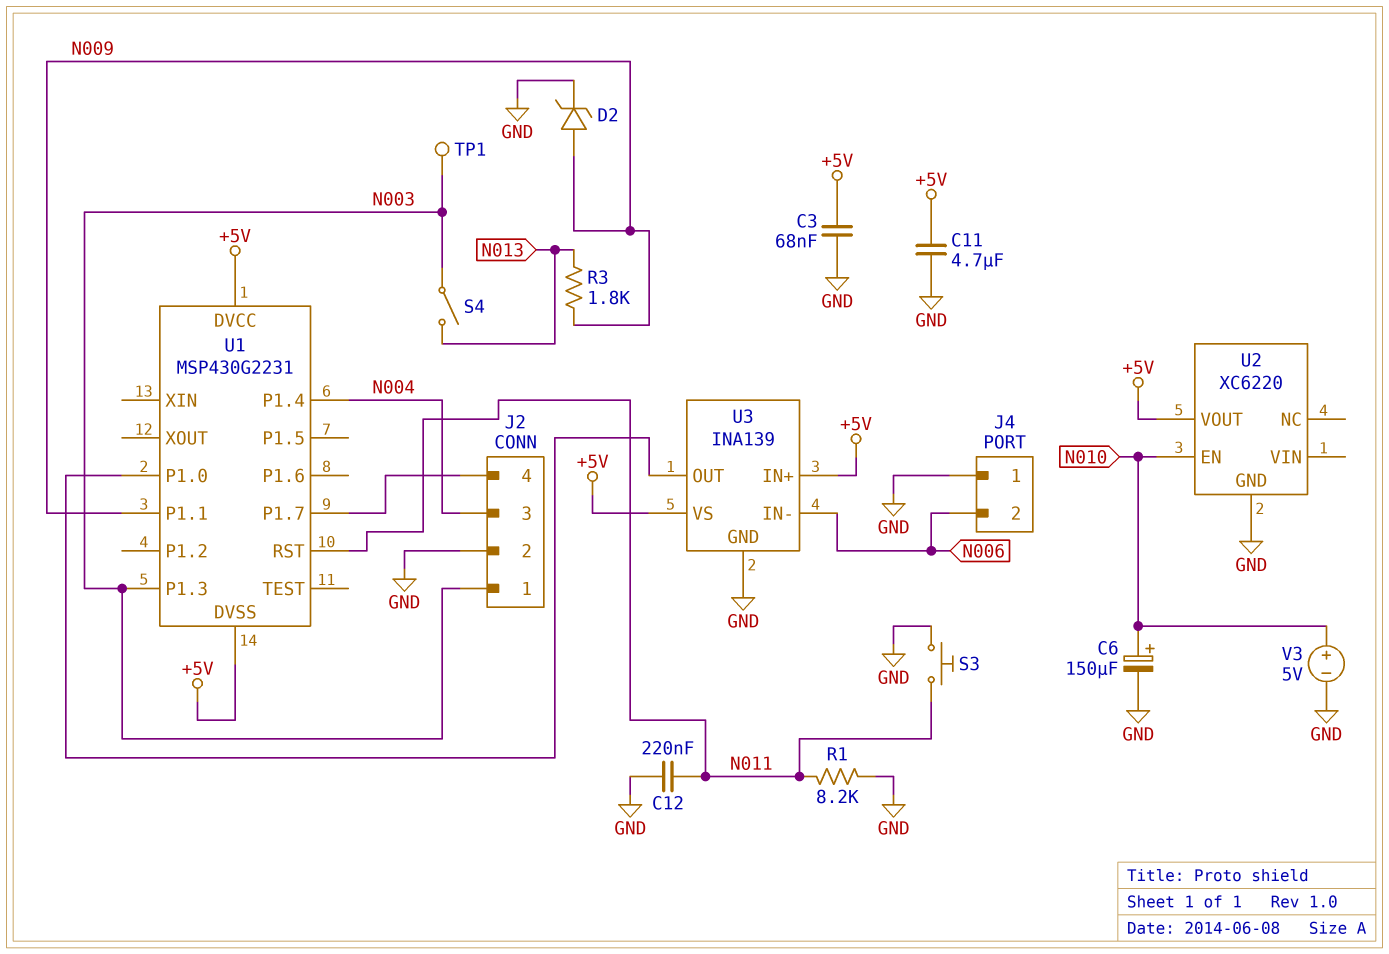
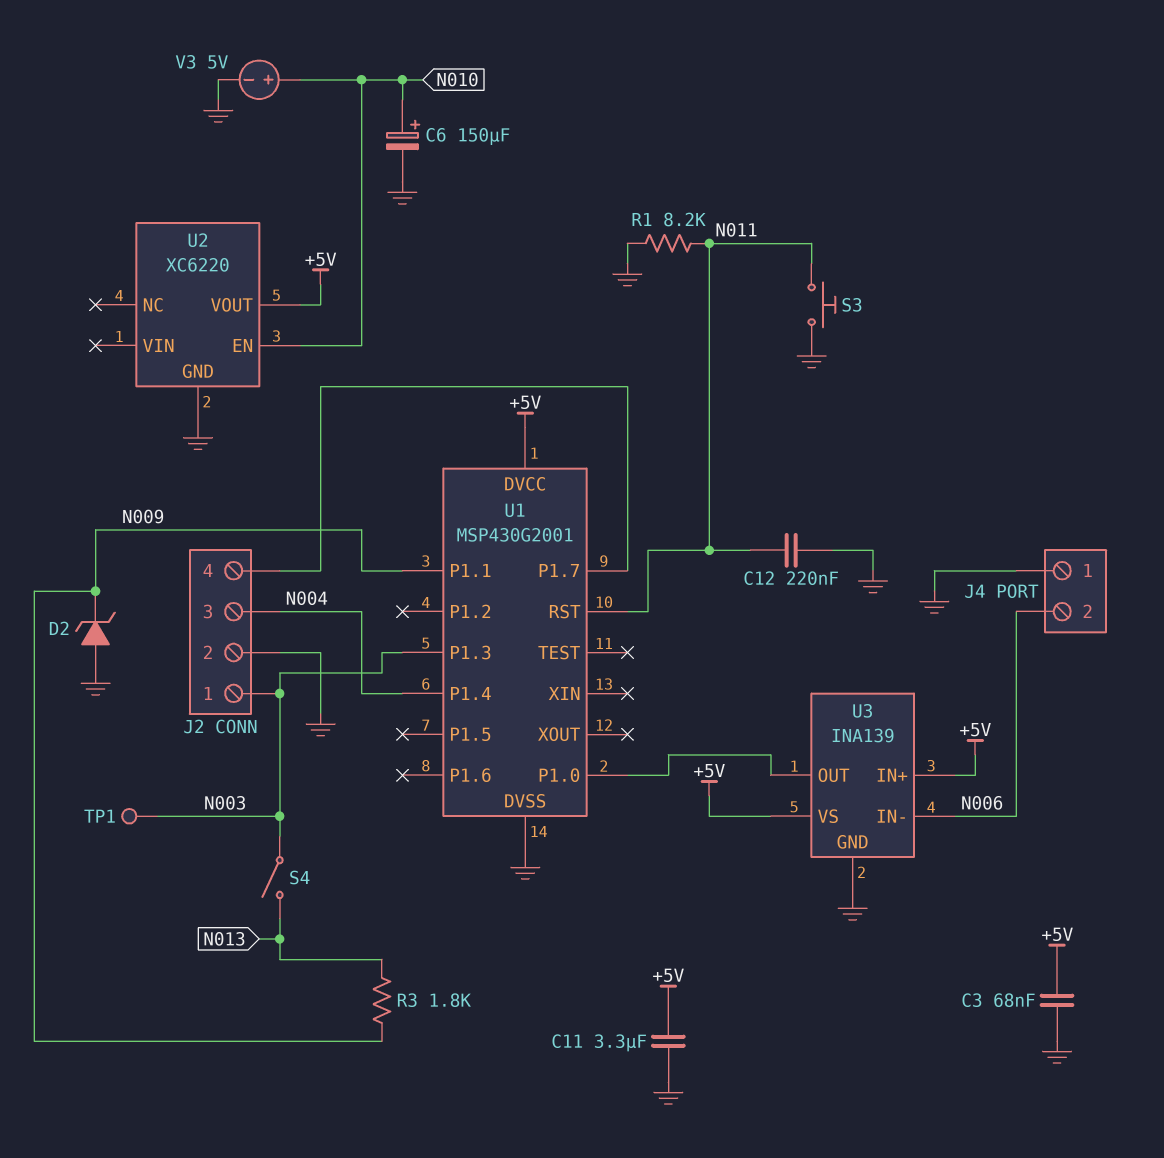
C11: 4.7uF (+5V, GND) -> 3.3uF (+5V, GND)
D2: zener (A N009, K GND) -> zener (A GND, K N009)
U1: MSP430G2231 -> MSP430G2001
U1 pin DVSS: +5V -> GND

